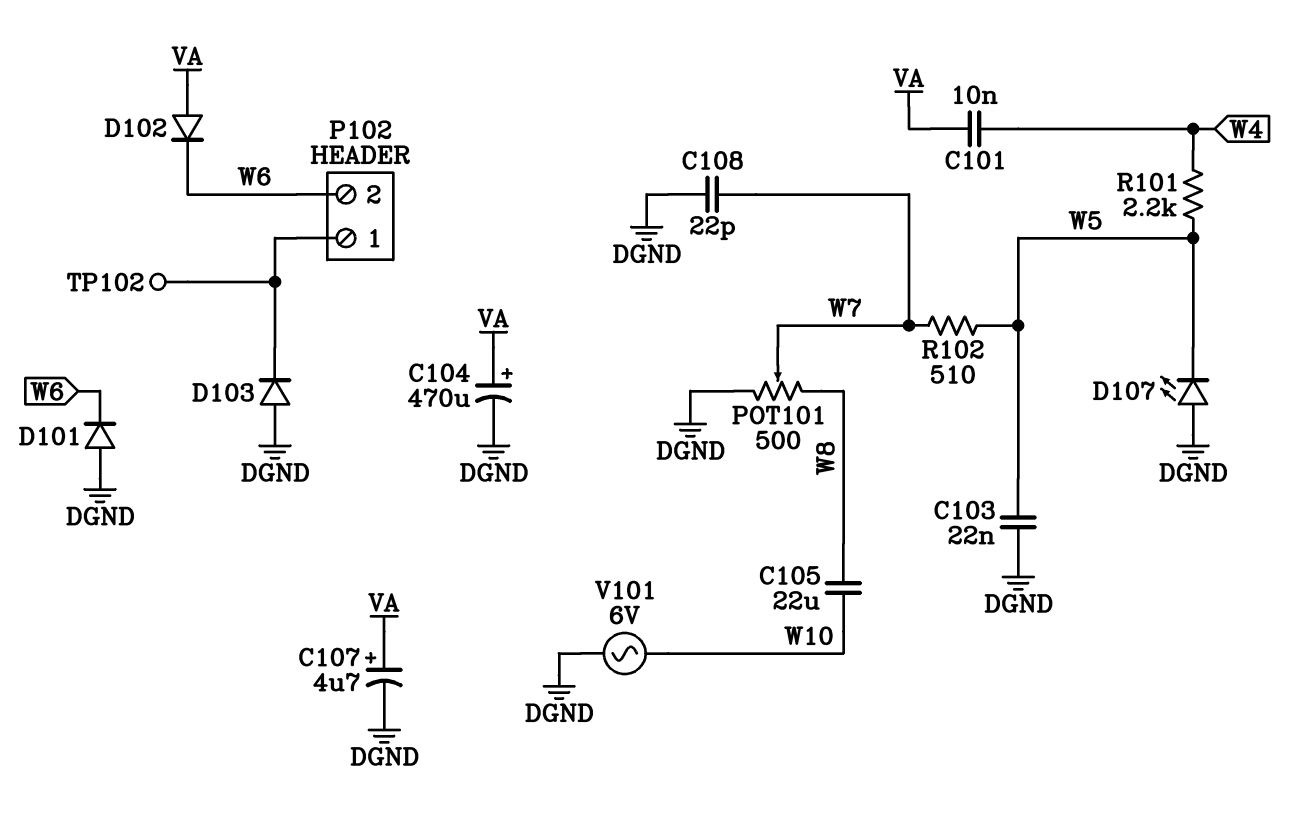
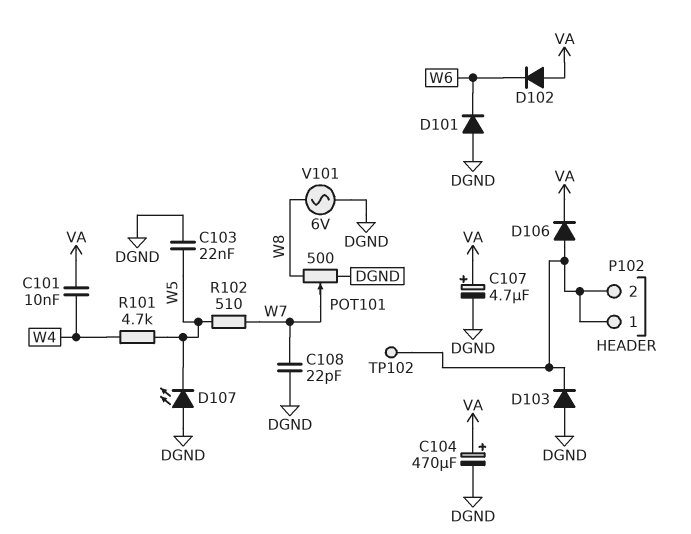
C105: 22uF (W8, W10) -> none
D106: none -> diode (A P102/1, K VA)
P102 pin 2: W6 -> P102/1
R101: 2.2k (W4, W5) -> 4.7k (W4, W5)
V101: AC 6V (DGND, W10) -> AC 6V (DGND, W8)

